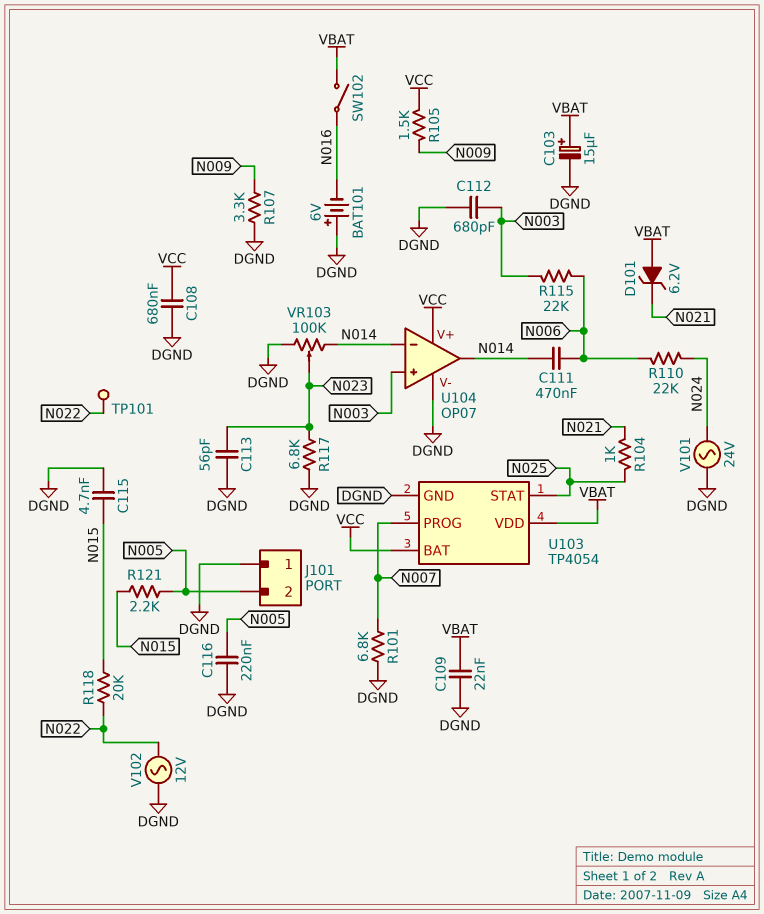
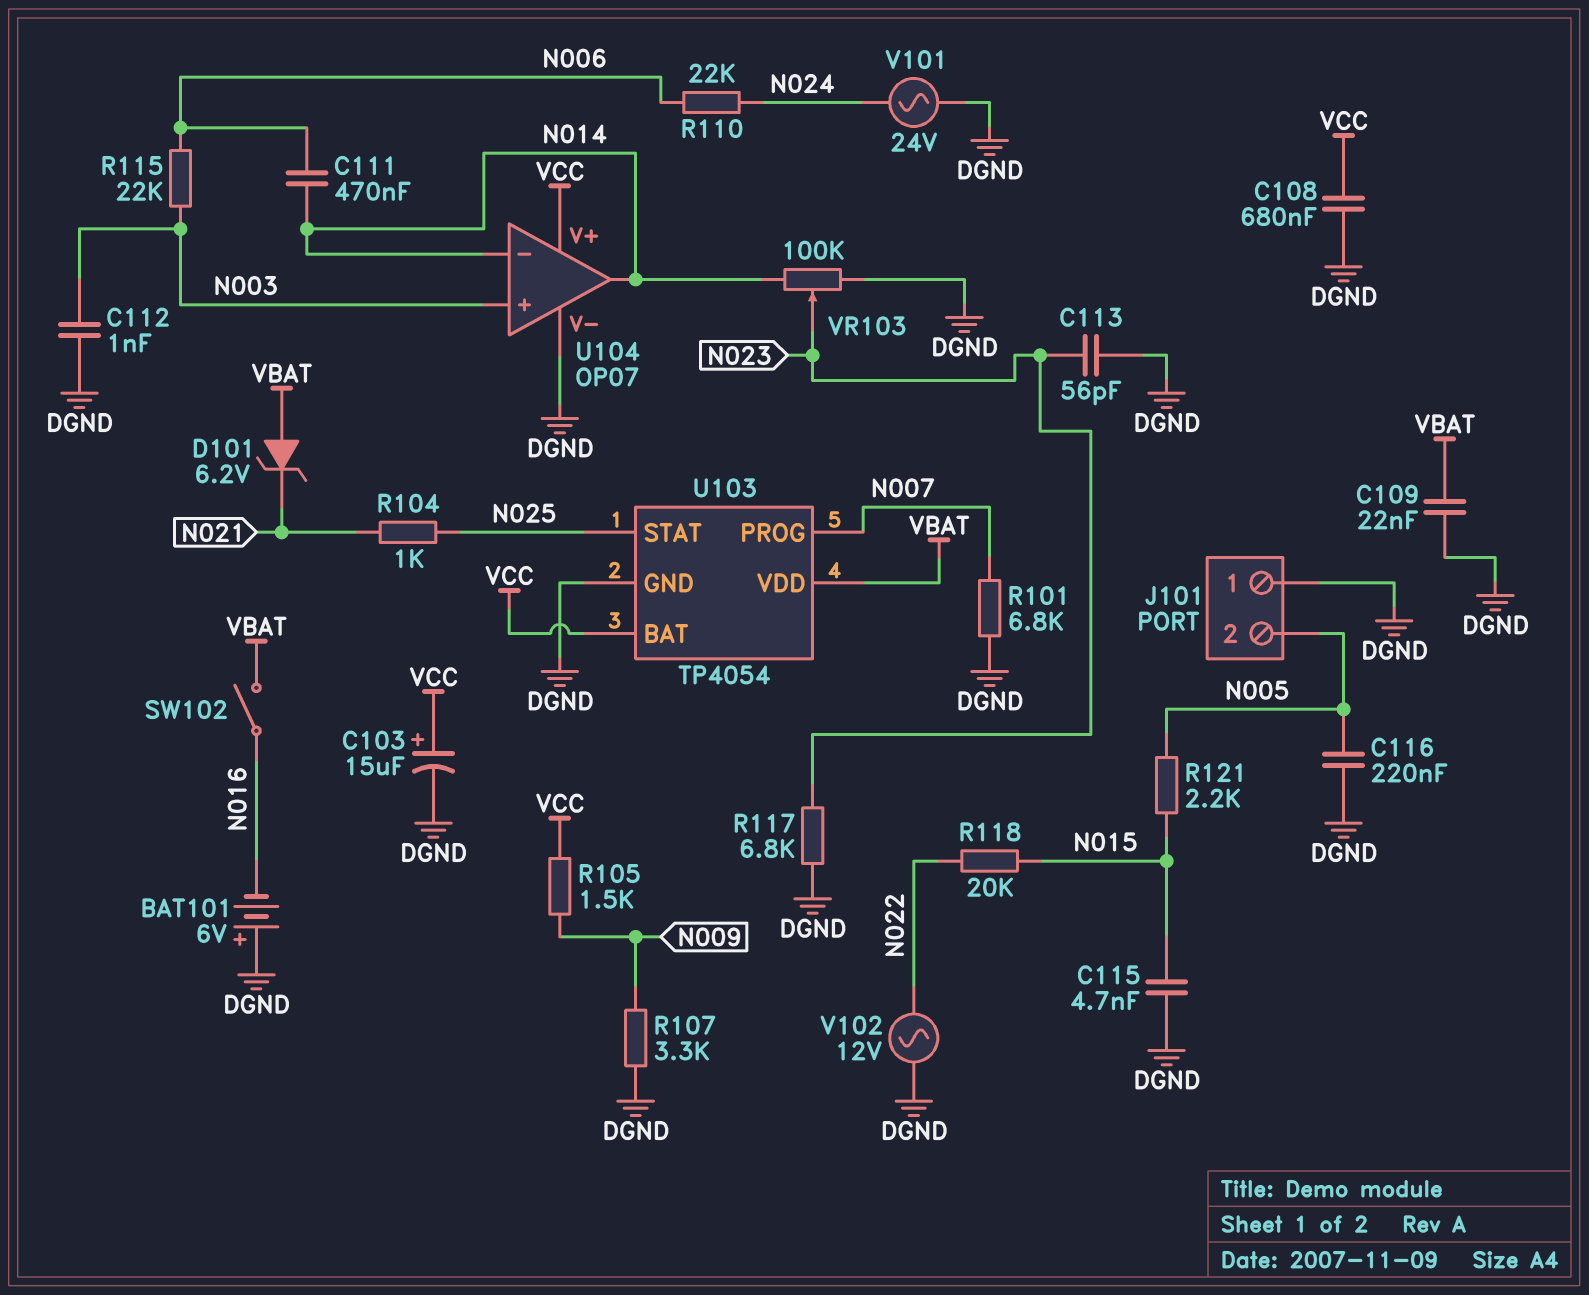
C103: 15uF (plus VBAT, minus DGND) -> 15uF (plus VCC, minus DGND)
C112: 680pF (DGND, N003) -> 1nF (DGND, N003)
TP101: test point (N022) -> none

